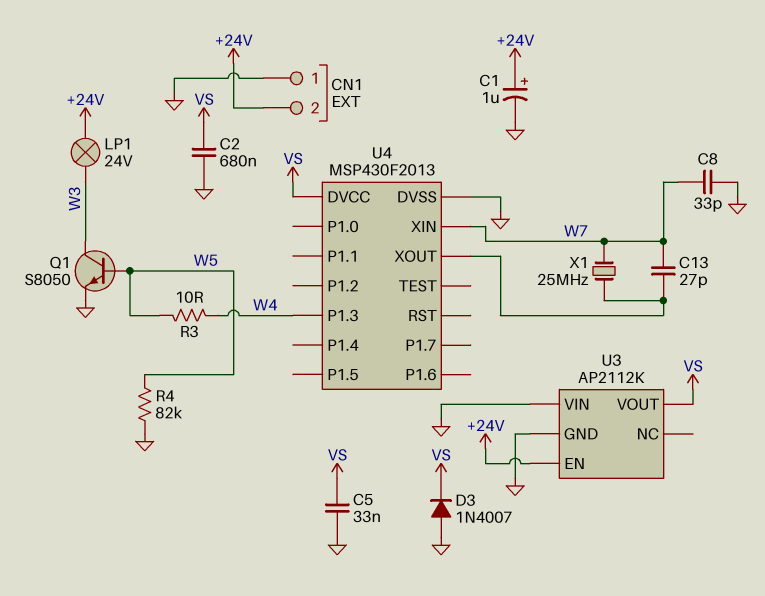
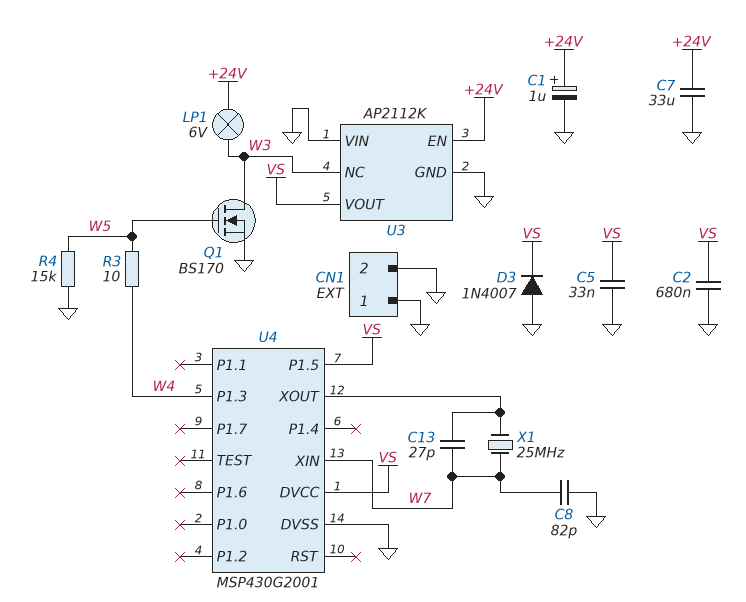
C7: none -> 33uF (+24V, GND)
C8: 33pF (GND, W7) -> 82pF (GND, W7)
CN1 pin 2: +24V -> GND
LP1: lamp 24V (+24V, W3) -> lamp 6V (+24V, W3)
Q1: NPN S8050 (B W5, C W3, E GND) -> NMOS BS170 (G W5, D W3, S GND)
R4: 82k (GND, W5) -> 15k (GND, W5)
U3 pin NC: none -> W3
U4: MSP430F2013 -> MSP430G2001
U4 pin P1.5: none -> VS

